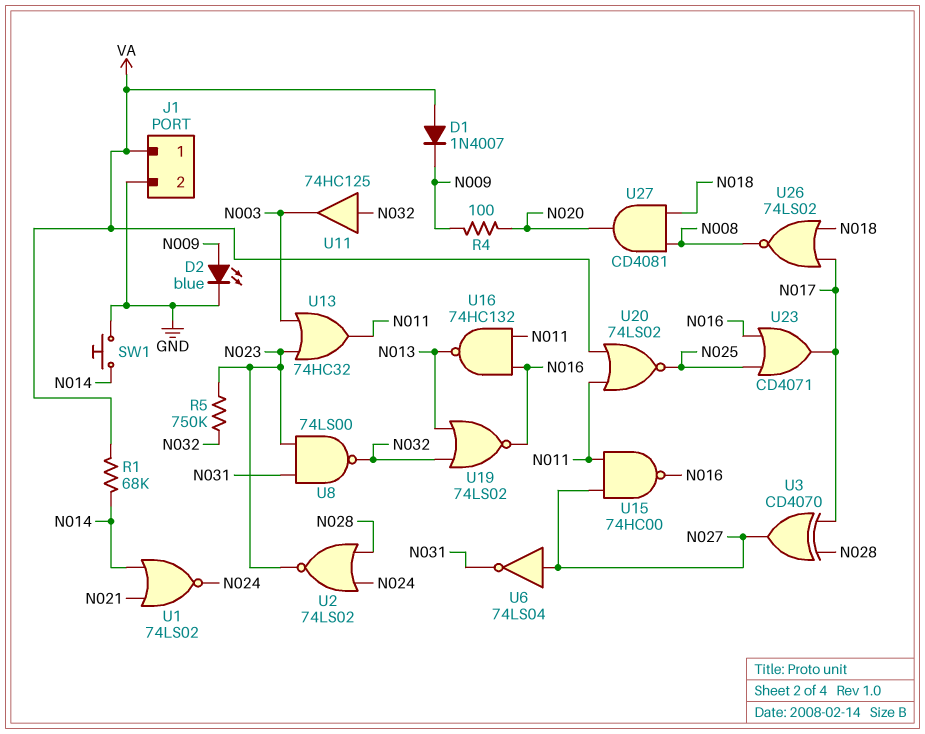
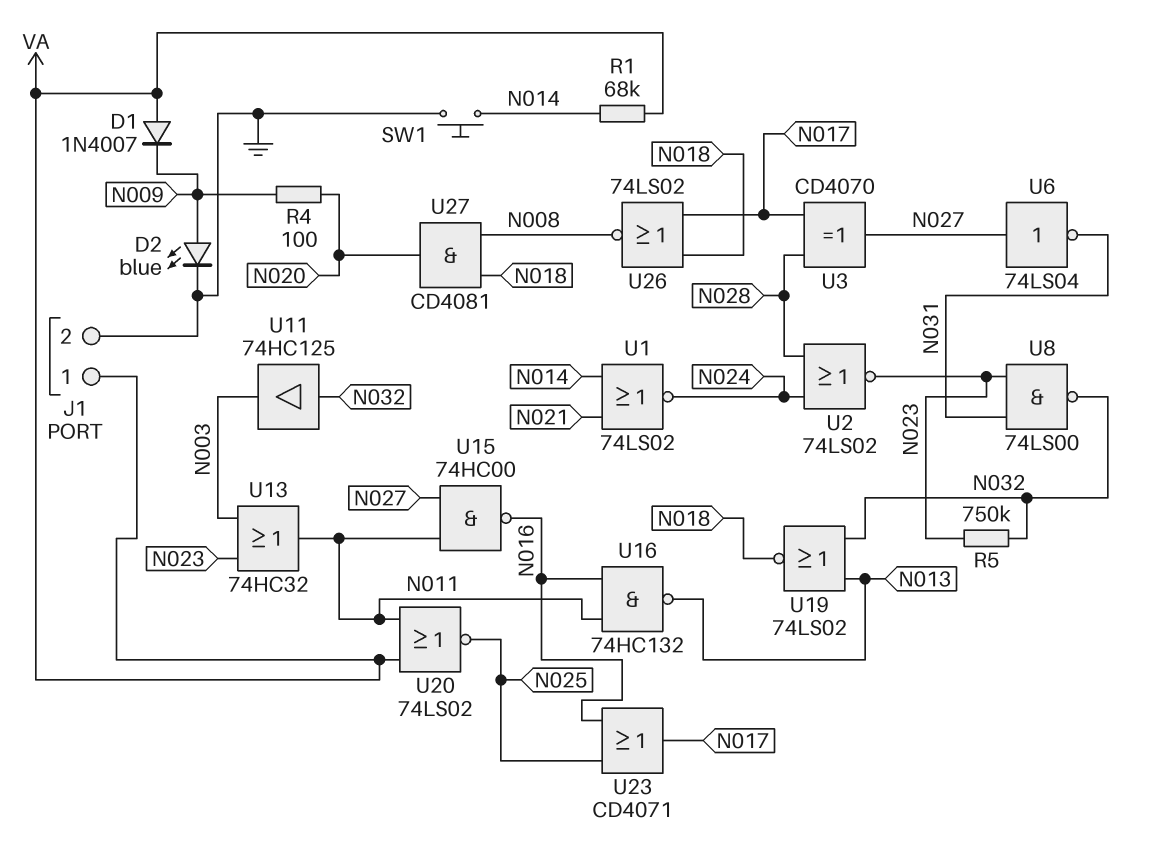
U19: NOR 74LS02 (in N013, in N032, out N016) -> NOR 74LS02 (in N013, in N032, out N018)

